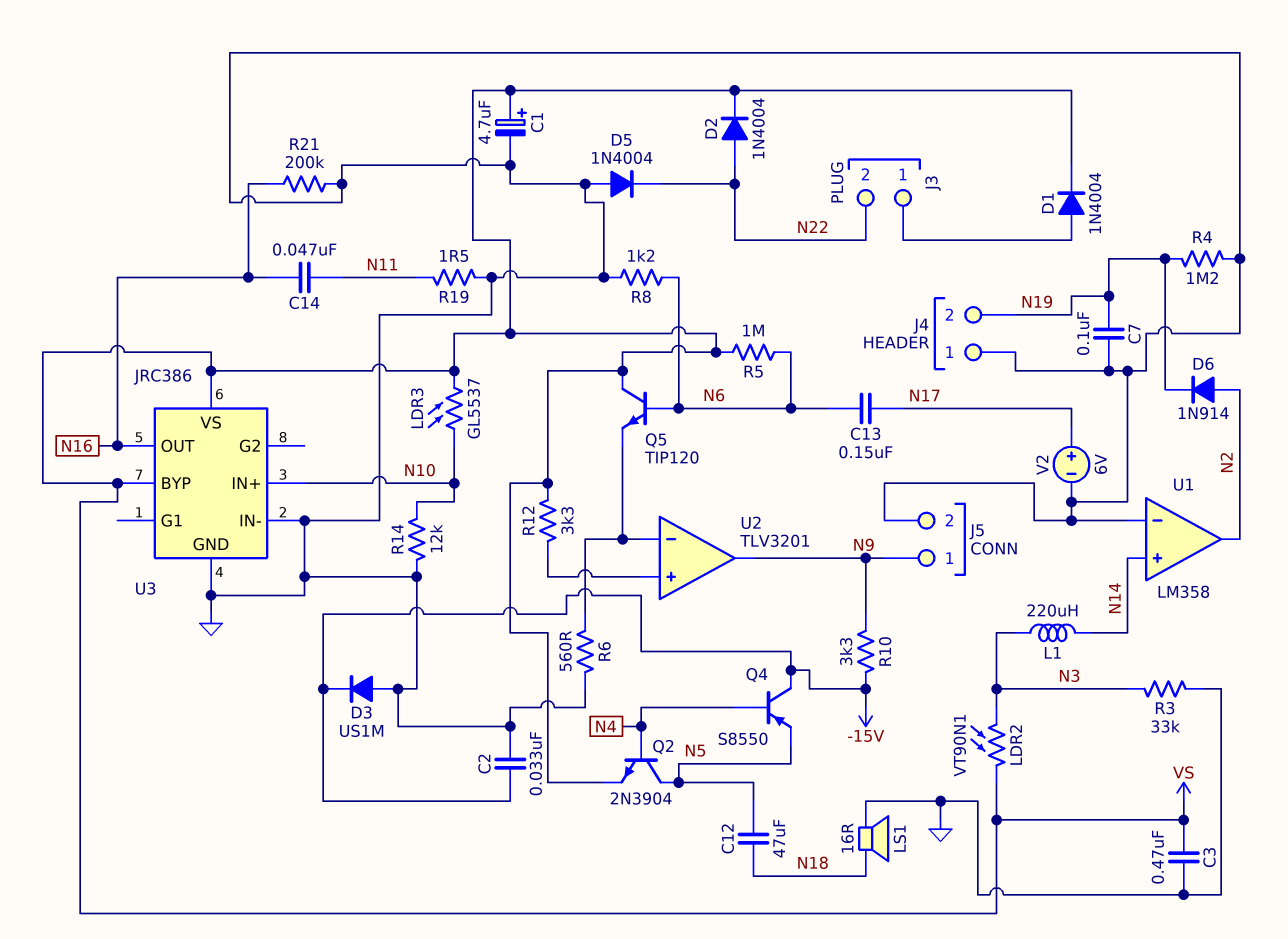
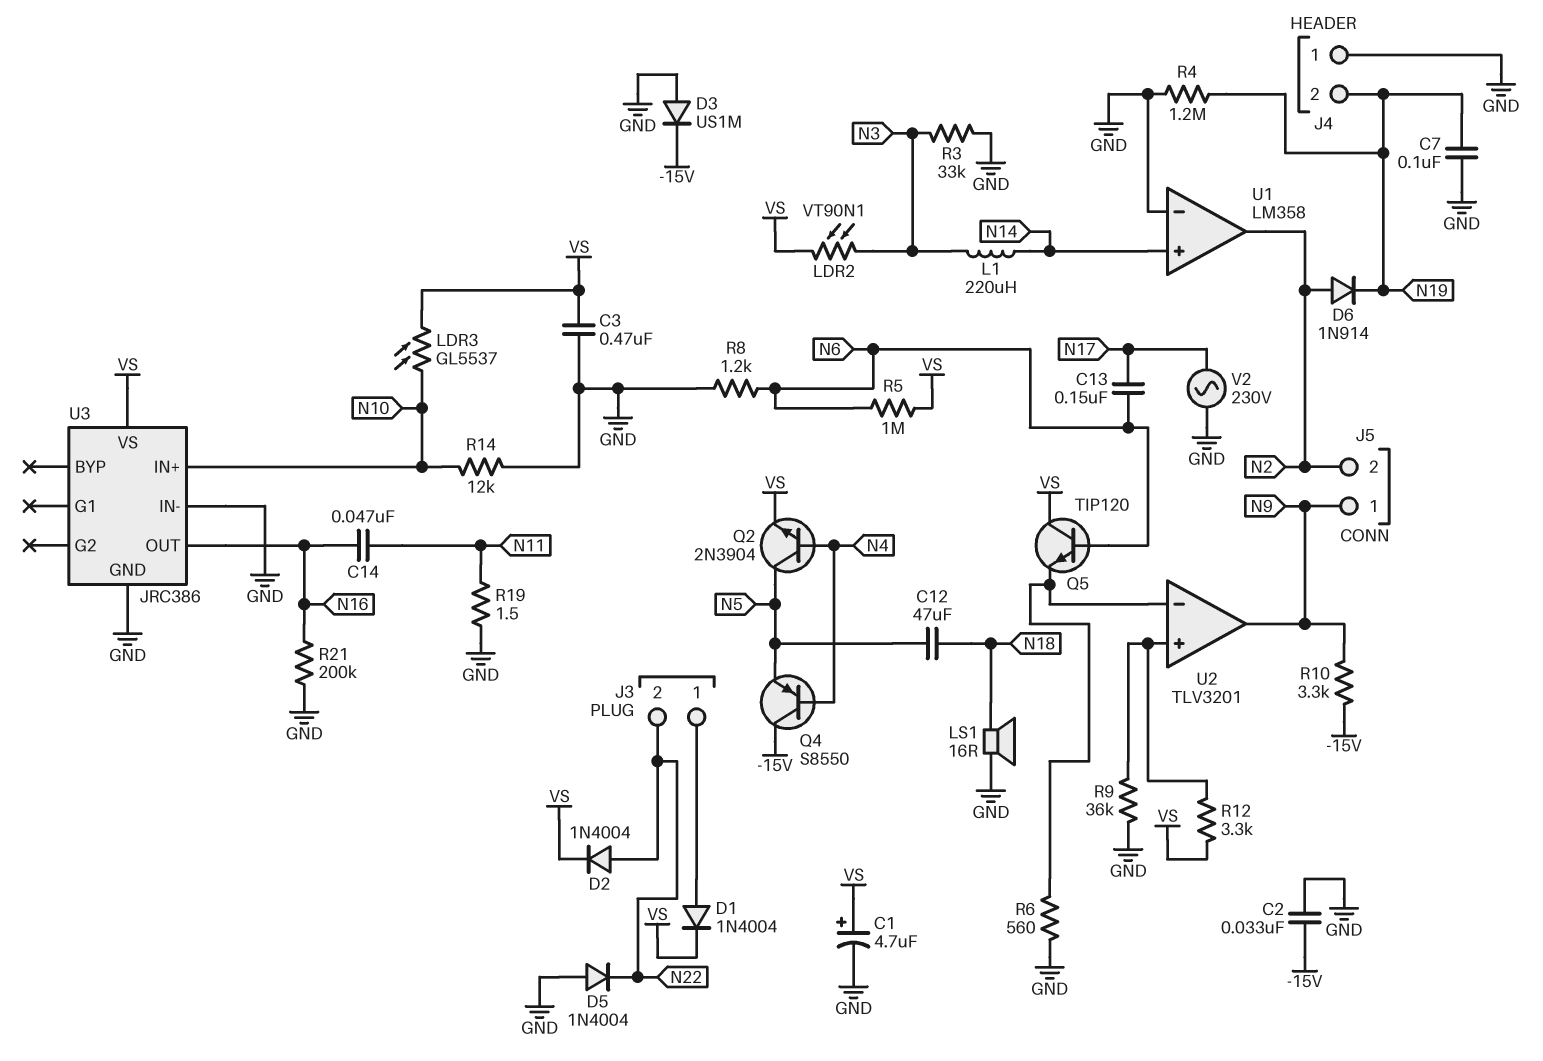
J5 pin 2: GND -> N2
R9: none -> 36k (GND, U2/in+)
U3 pin BYP: VS -> none
V2: 6V (plus N17, minus GND) -> AC 230V (GND, N17)

